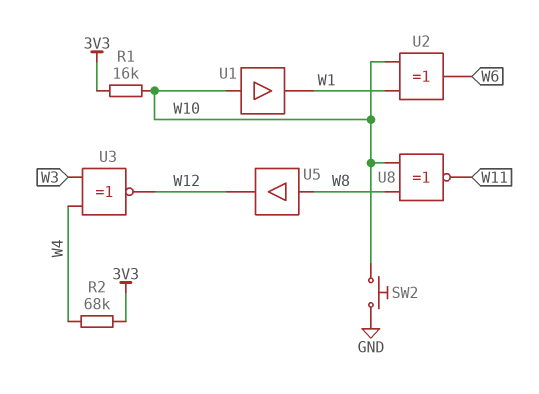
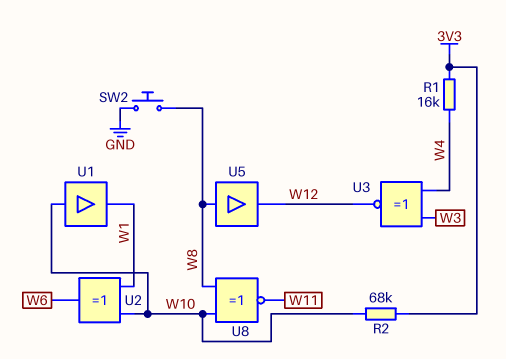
R1: 16k (3V3, W10) -> 16k (3V3, W4)
R2: 68k (3V3, W4) -> 68k (3V3, W10)
SW2: button (GND, W10) -> button (GND, W8)

